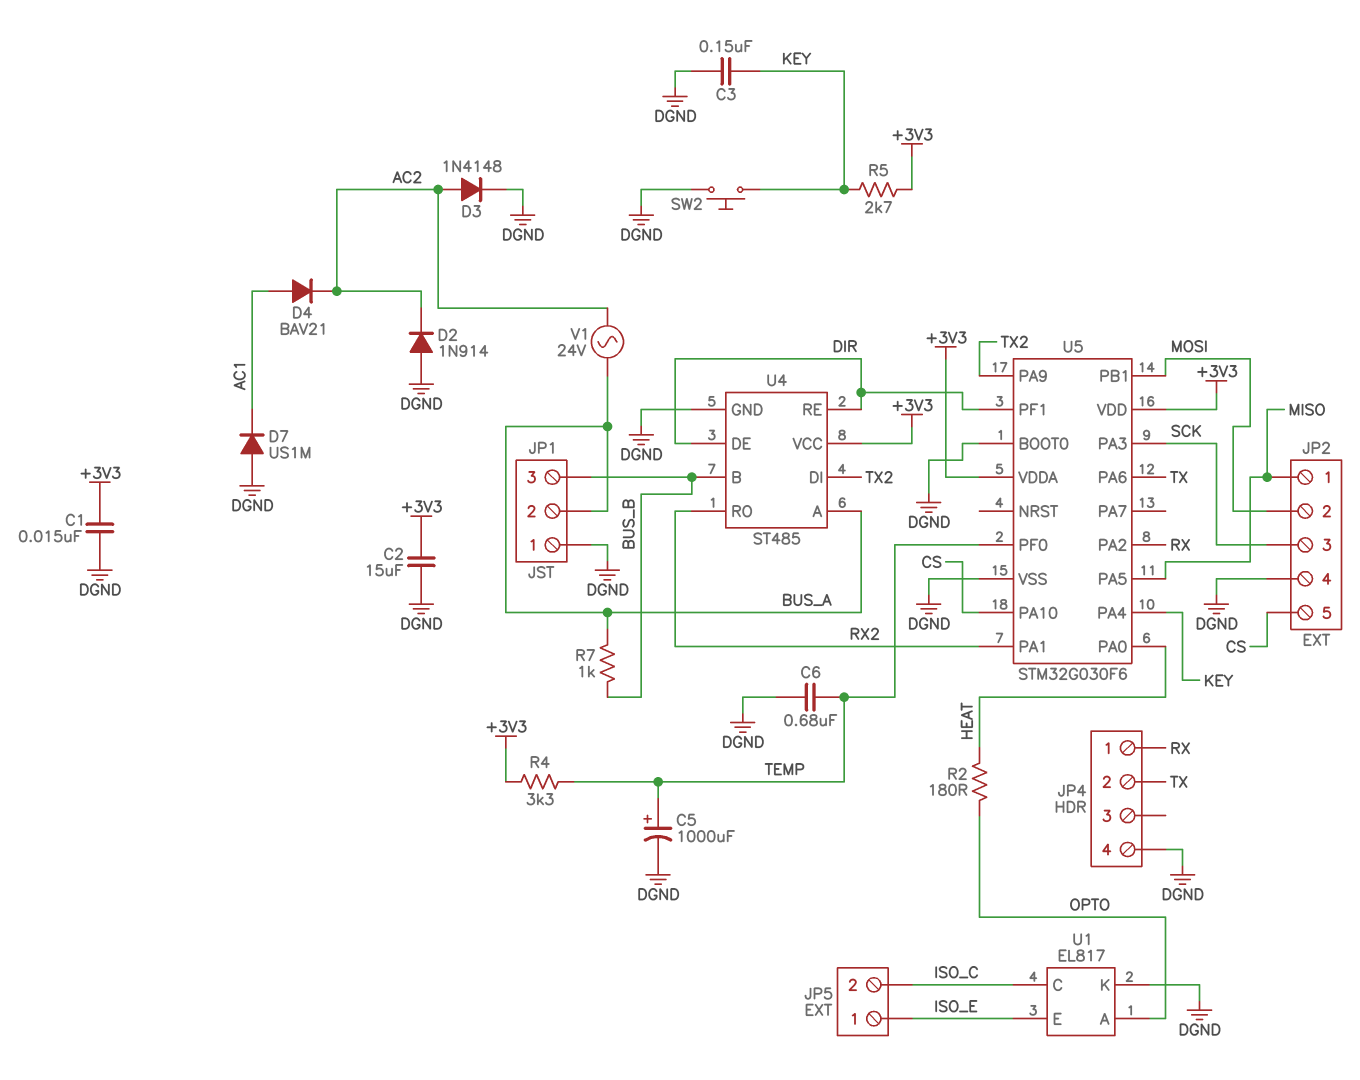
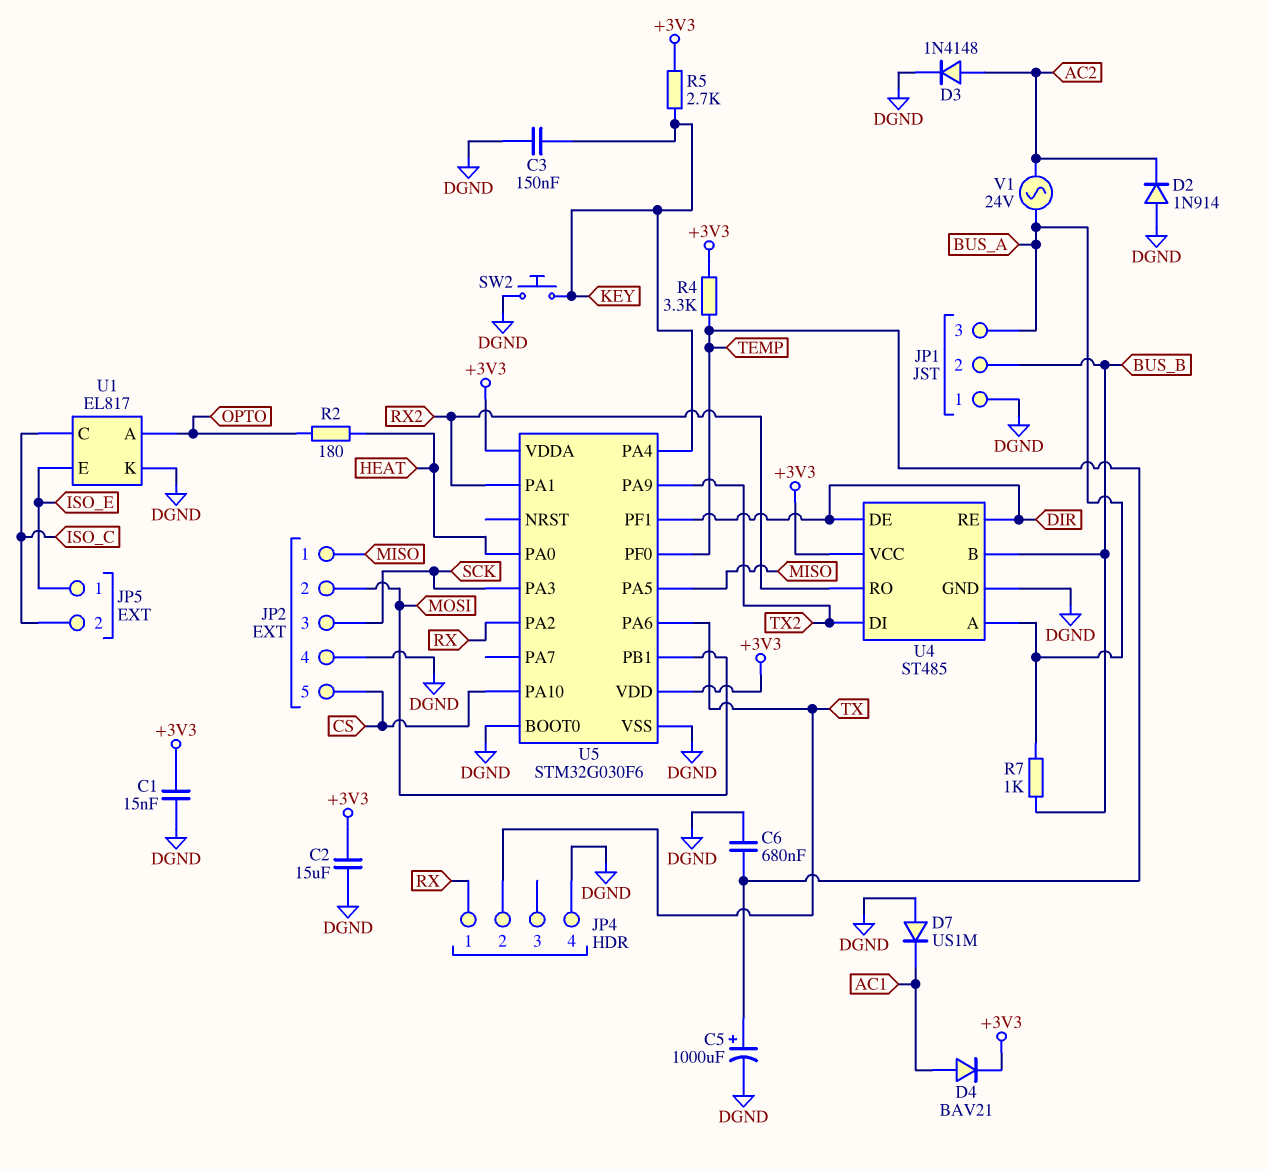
D4: diode BAV21 (A AC1, K AC2) -> diode BAV21 (A AC1, K +3V3)
JP1 pin 2: BUS_A -> BUS_B
JP1 pin 3: BUS_B -> BUS_A

